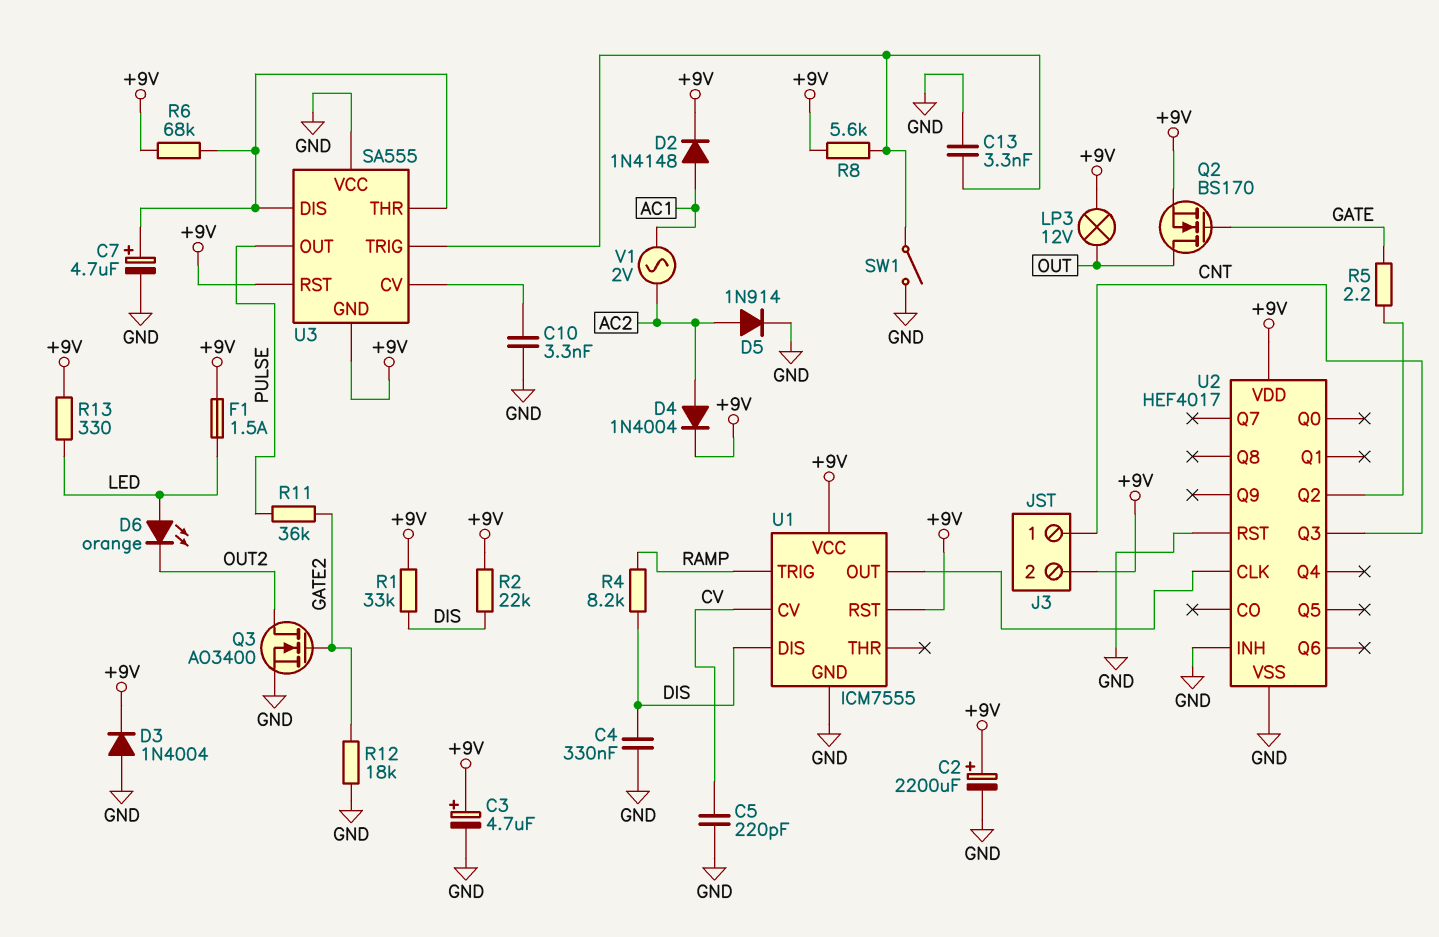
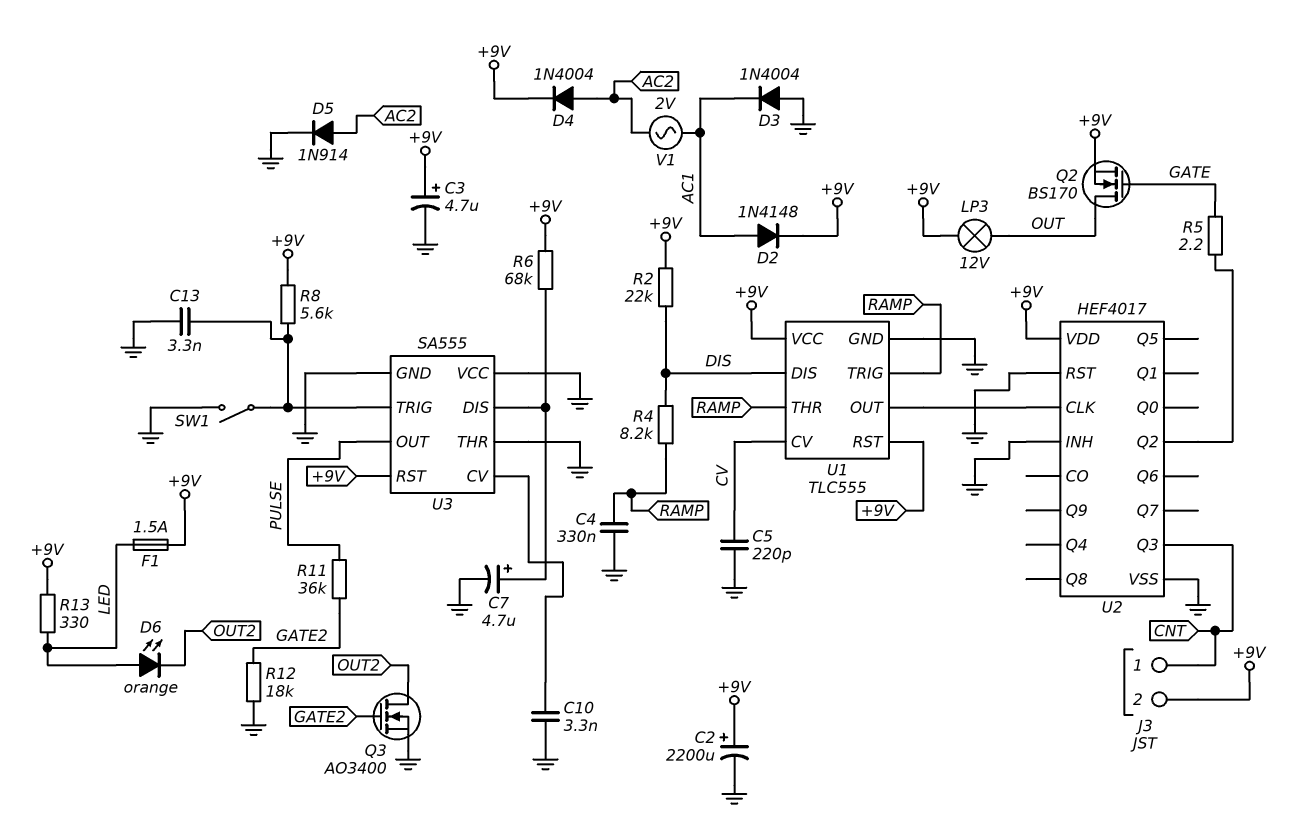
C4: 330nF (DIS, GND) -> 330nF (GND, RAMP)
D3: diode 1N4004 (A GND, K +9V) -> diode 1N4004 (A GND, K AC1)
R1: 33k (+9V, DIS) -> none
U1: ICM7555 -> TLC555
U1 pin THR: none -> RAMP
U3 pin GND: +9V -> GND
U3 pin THR: U3/DIS -> GND

